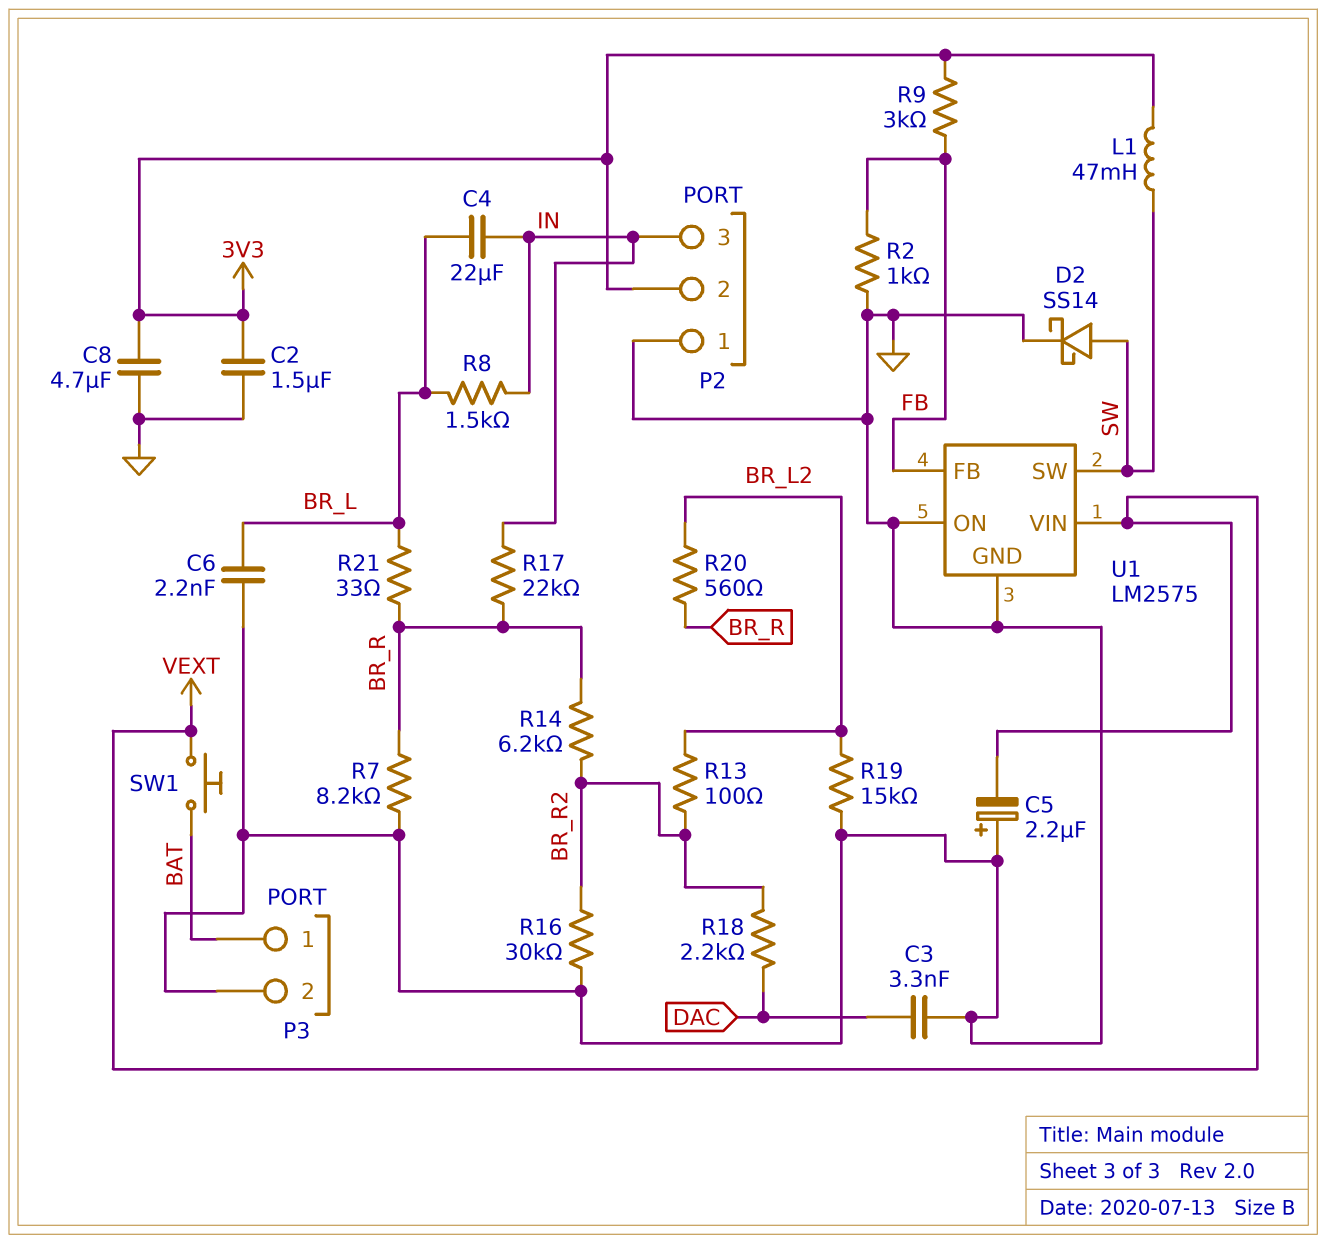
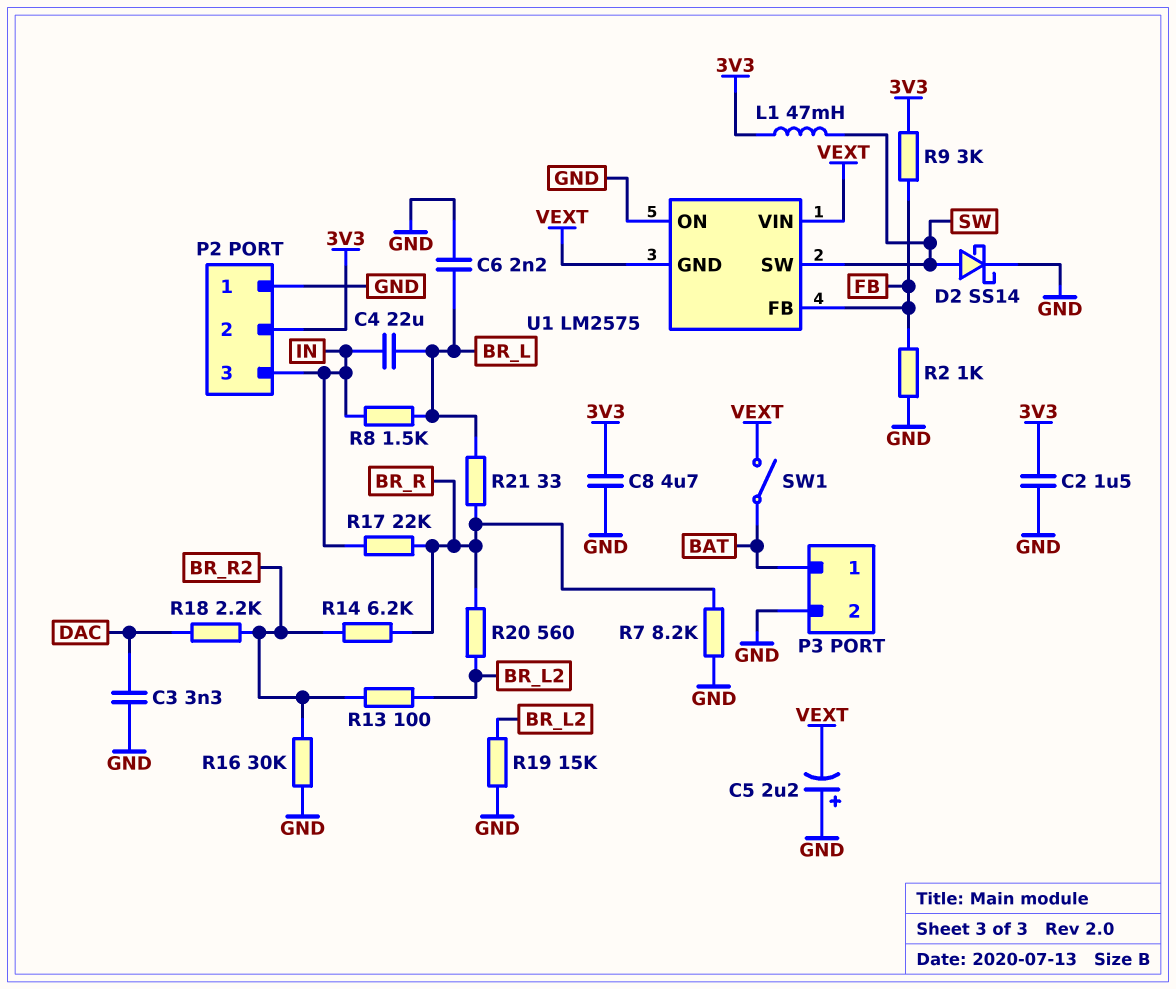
SW1: button (BAT, VEXT) -> switch (BAT, VEXT)
U1 pin GND: GND -> VEXT

